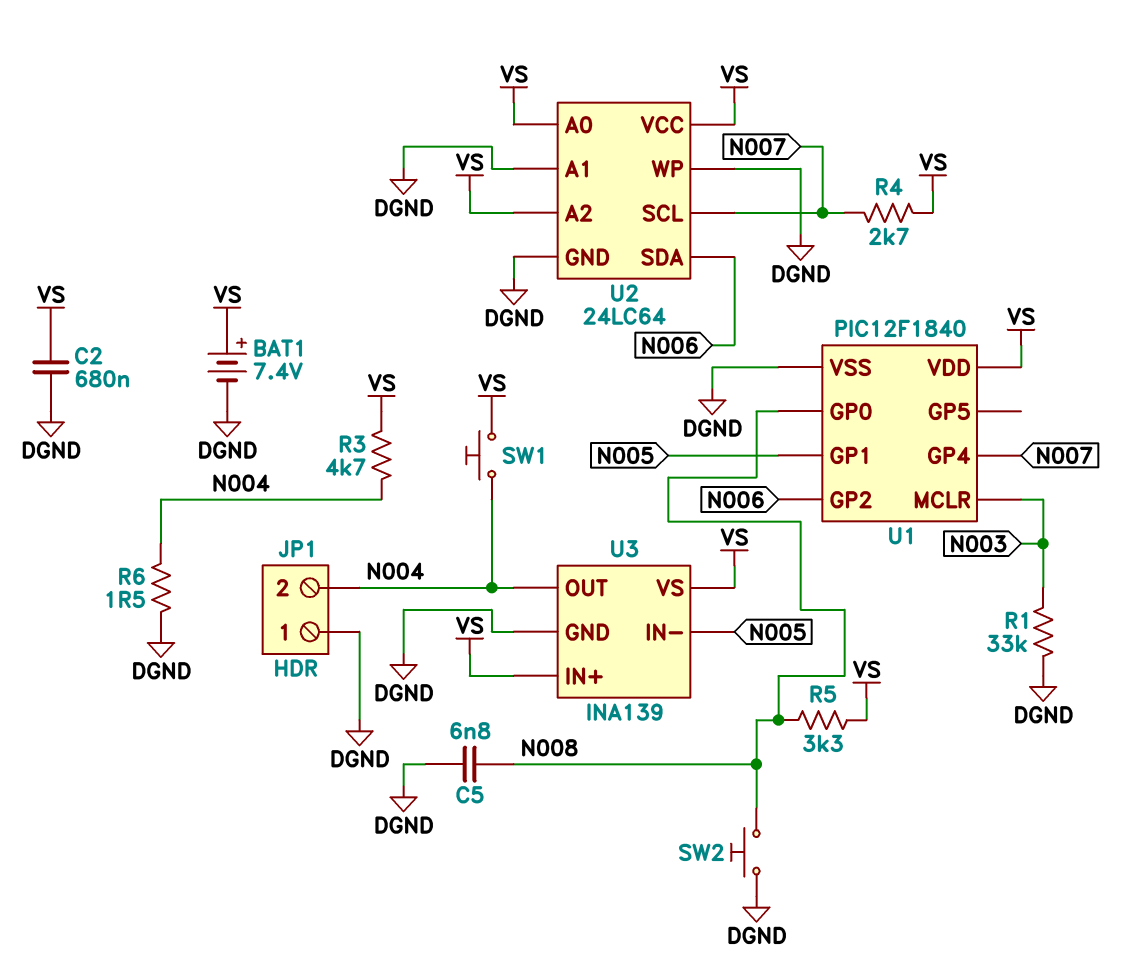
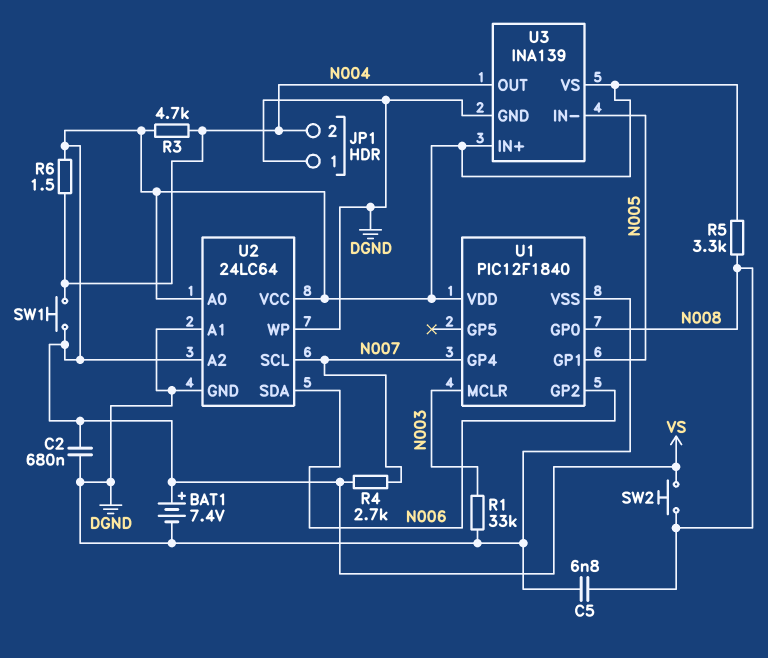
R6: 1.5 (DGND, N004) -> 1.5 (N004, VS)
SW2: button (DGND, N008) -> button (N008, VS)

